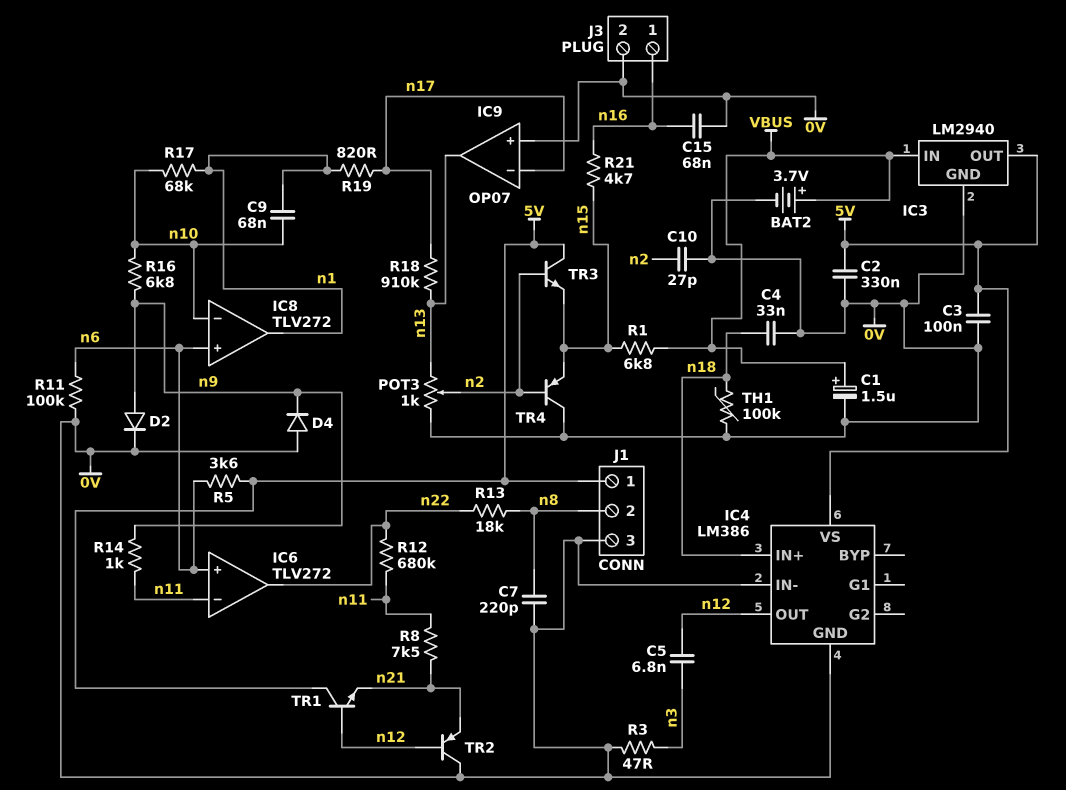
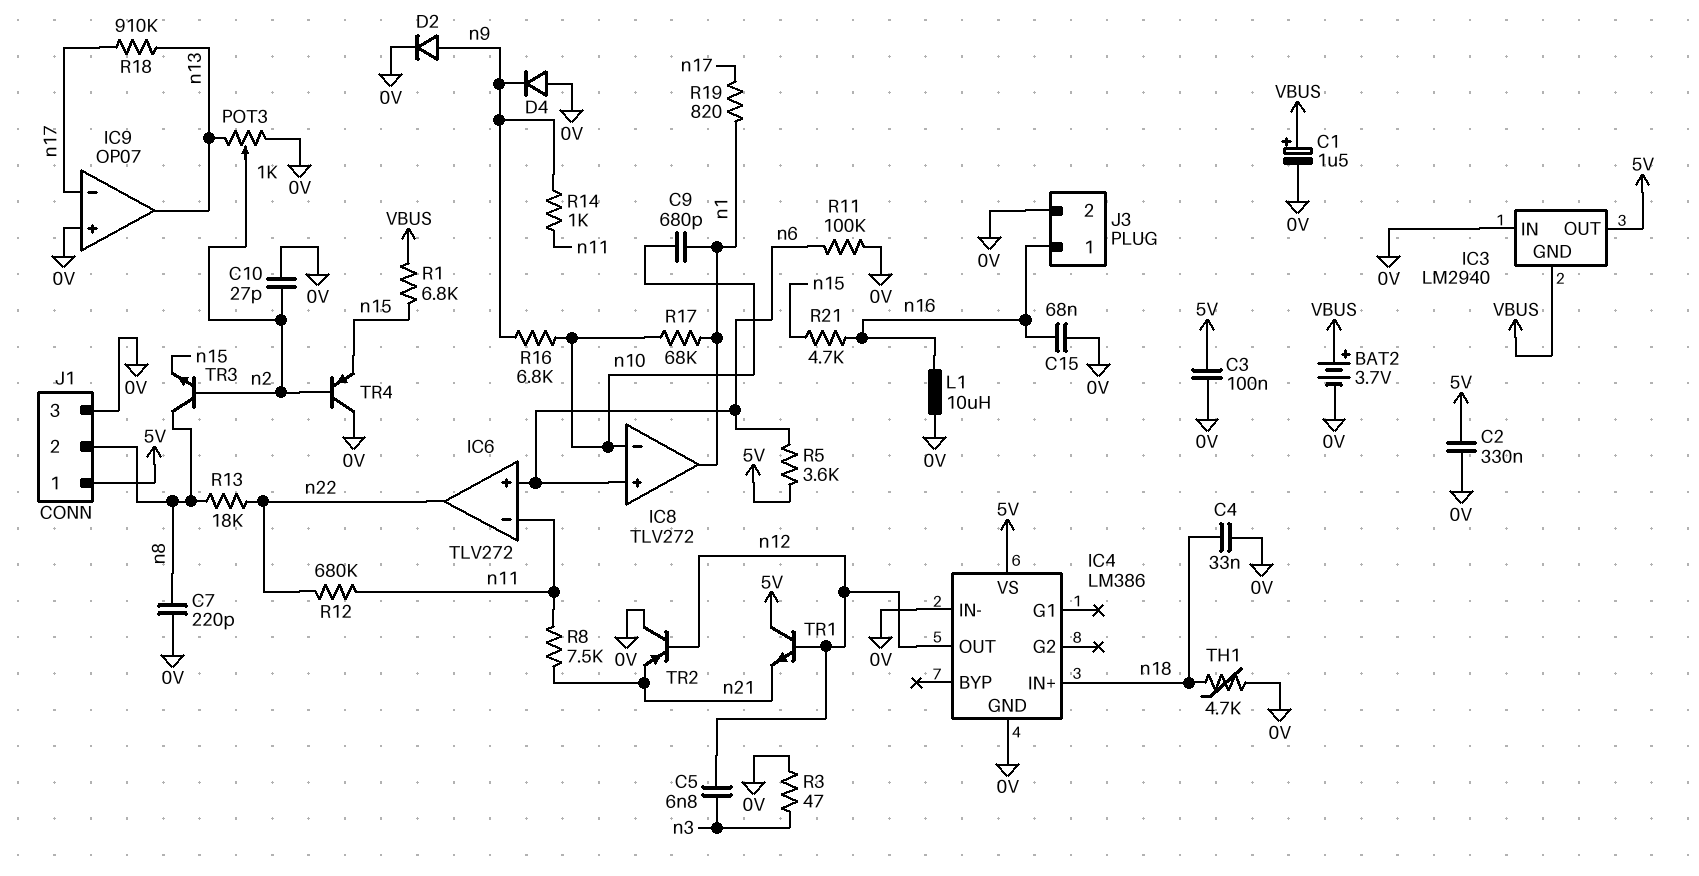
C9: 68nF (n1, n10) -> 680pF (n1, n10)
IC3 pin GND: 0V -> VBUS
IC3 pin IN: VBUS -> 0V
L1: none -> 10uH (0V, n16)
TH1: 100k (0V, n18) -> 4.7k (0V, n18)
TR3: NPN (B n2, C 5V, E n15) -> NPN (B n2, C n8, E n15)

